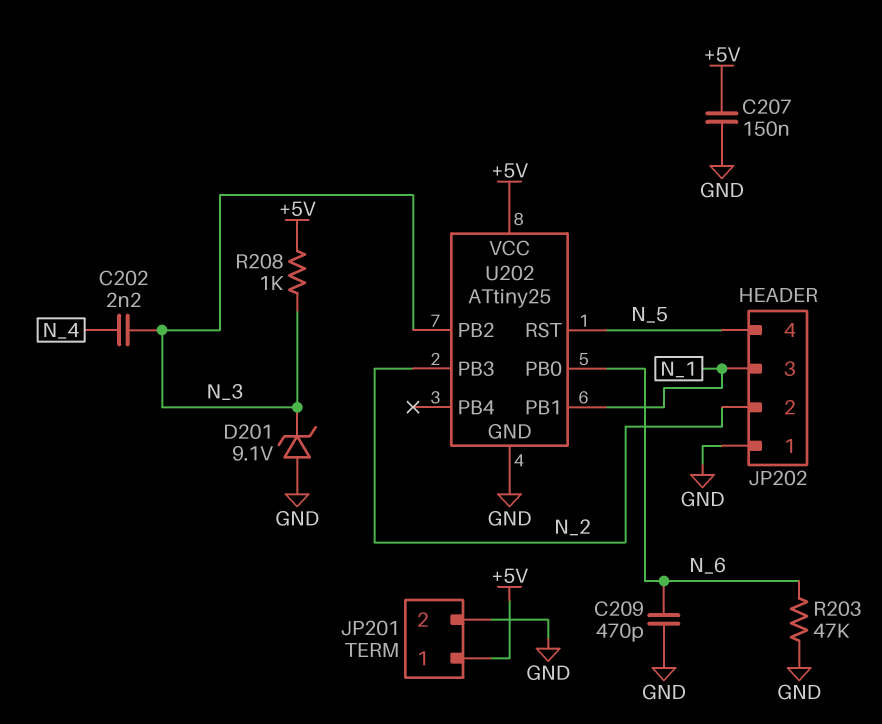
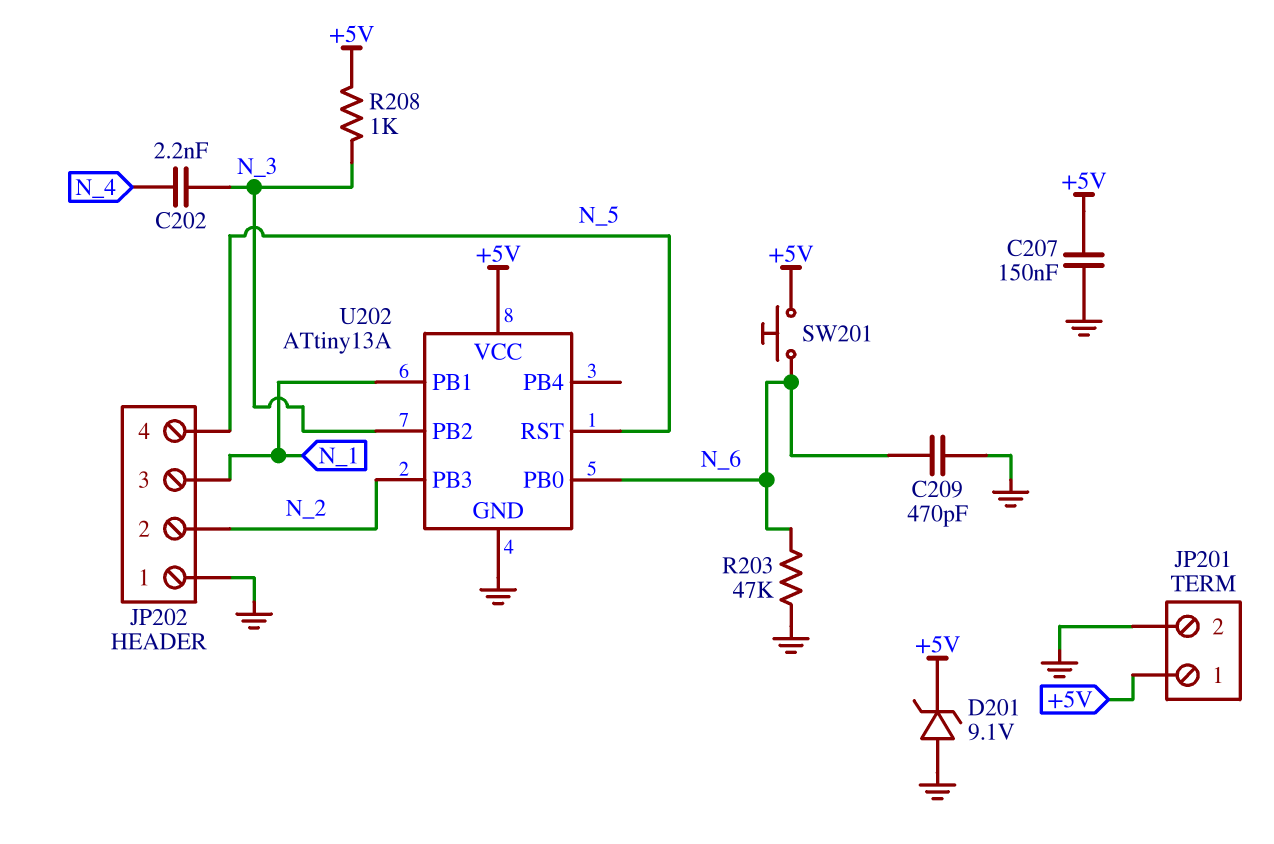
D201: zener 9.1V (A GND, K N_3) -> zener 9.1V (A GND, K +5V)
SW201: none -> button (+5V, N_6)
U202: ATtiny25 -> ATtiny13A

